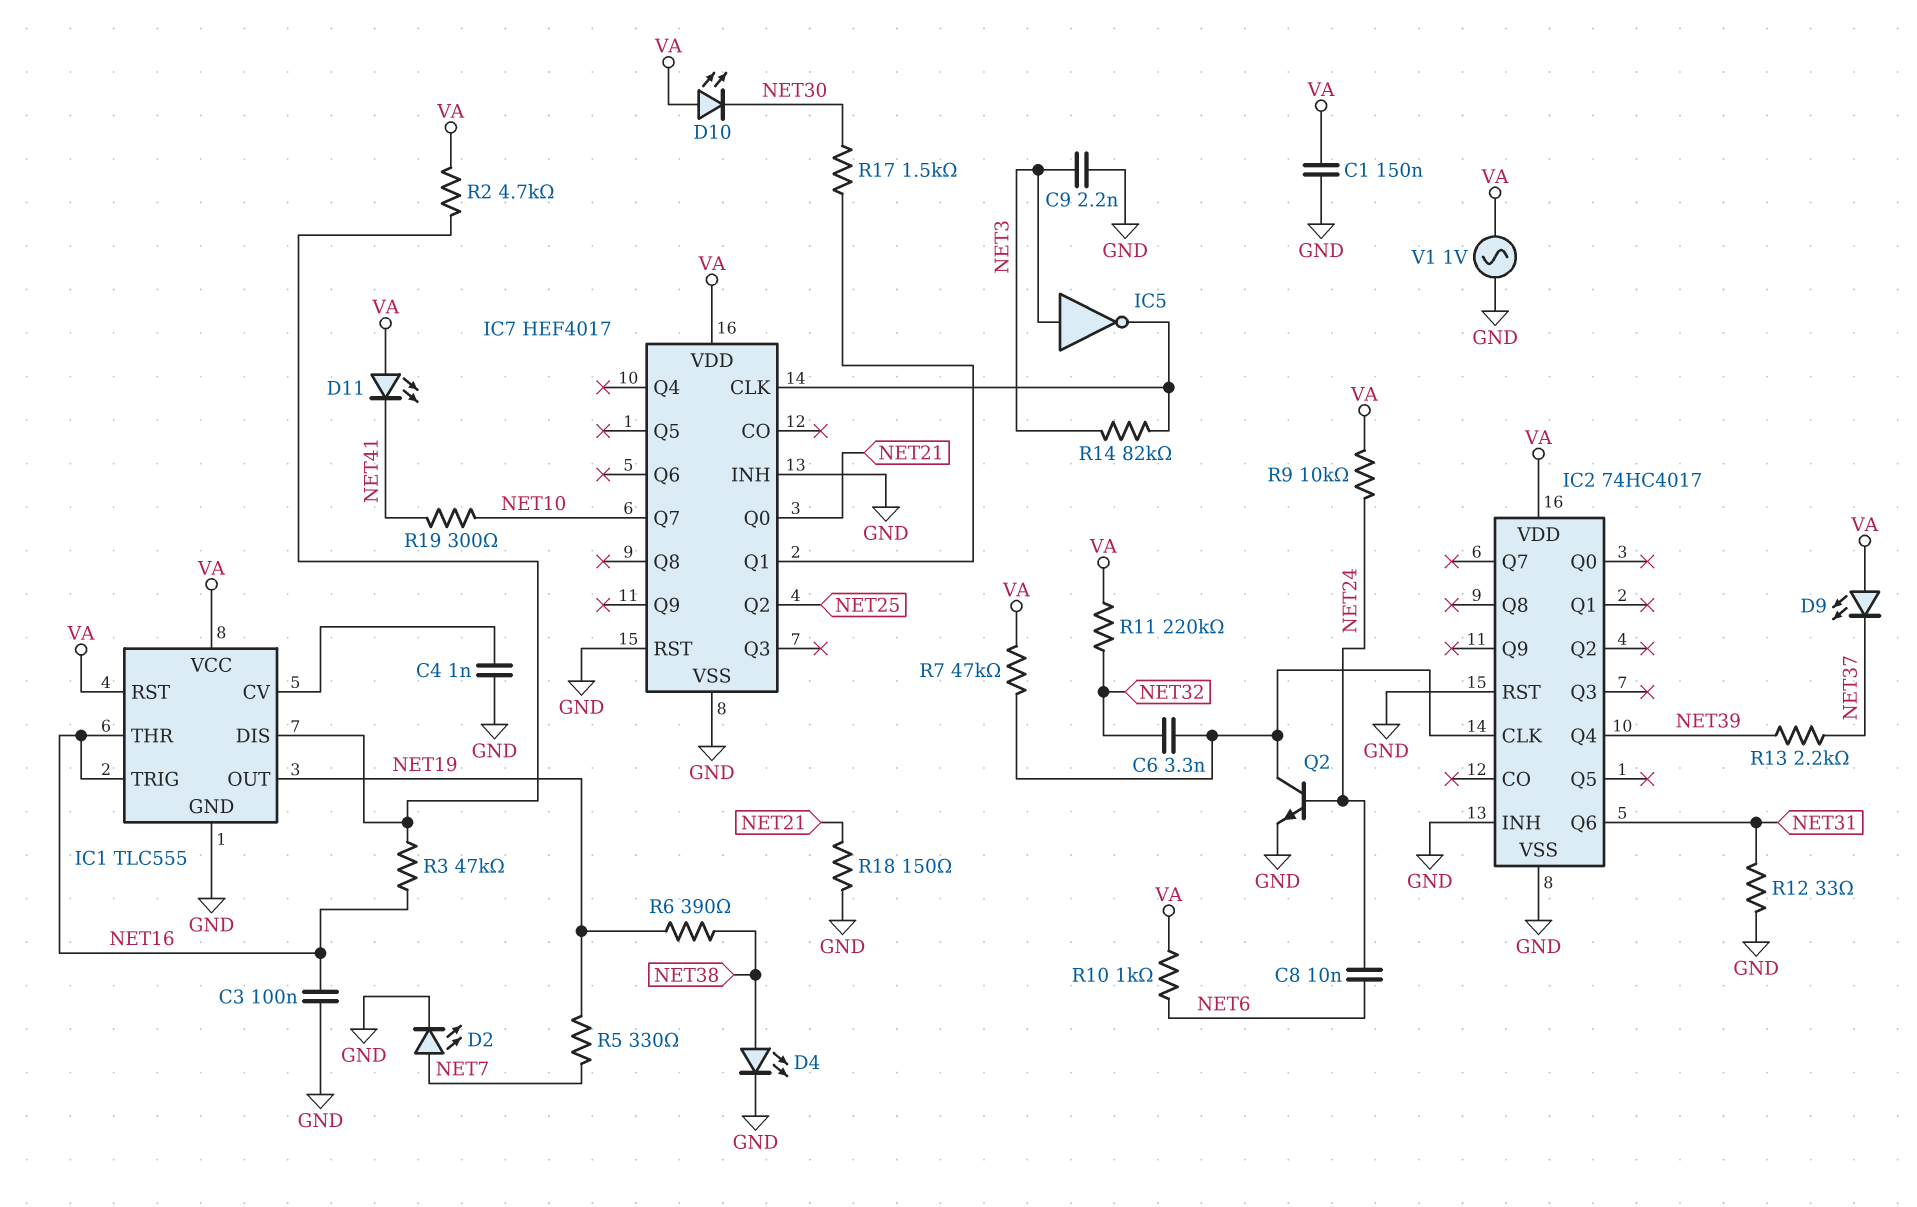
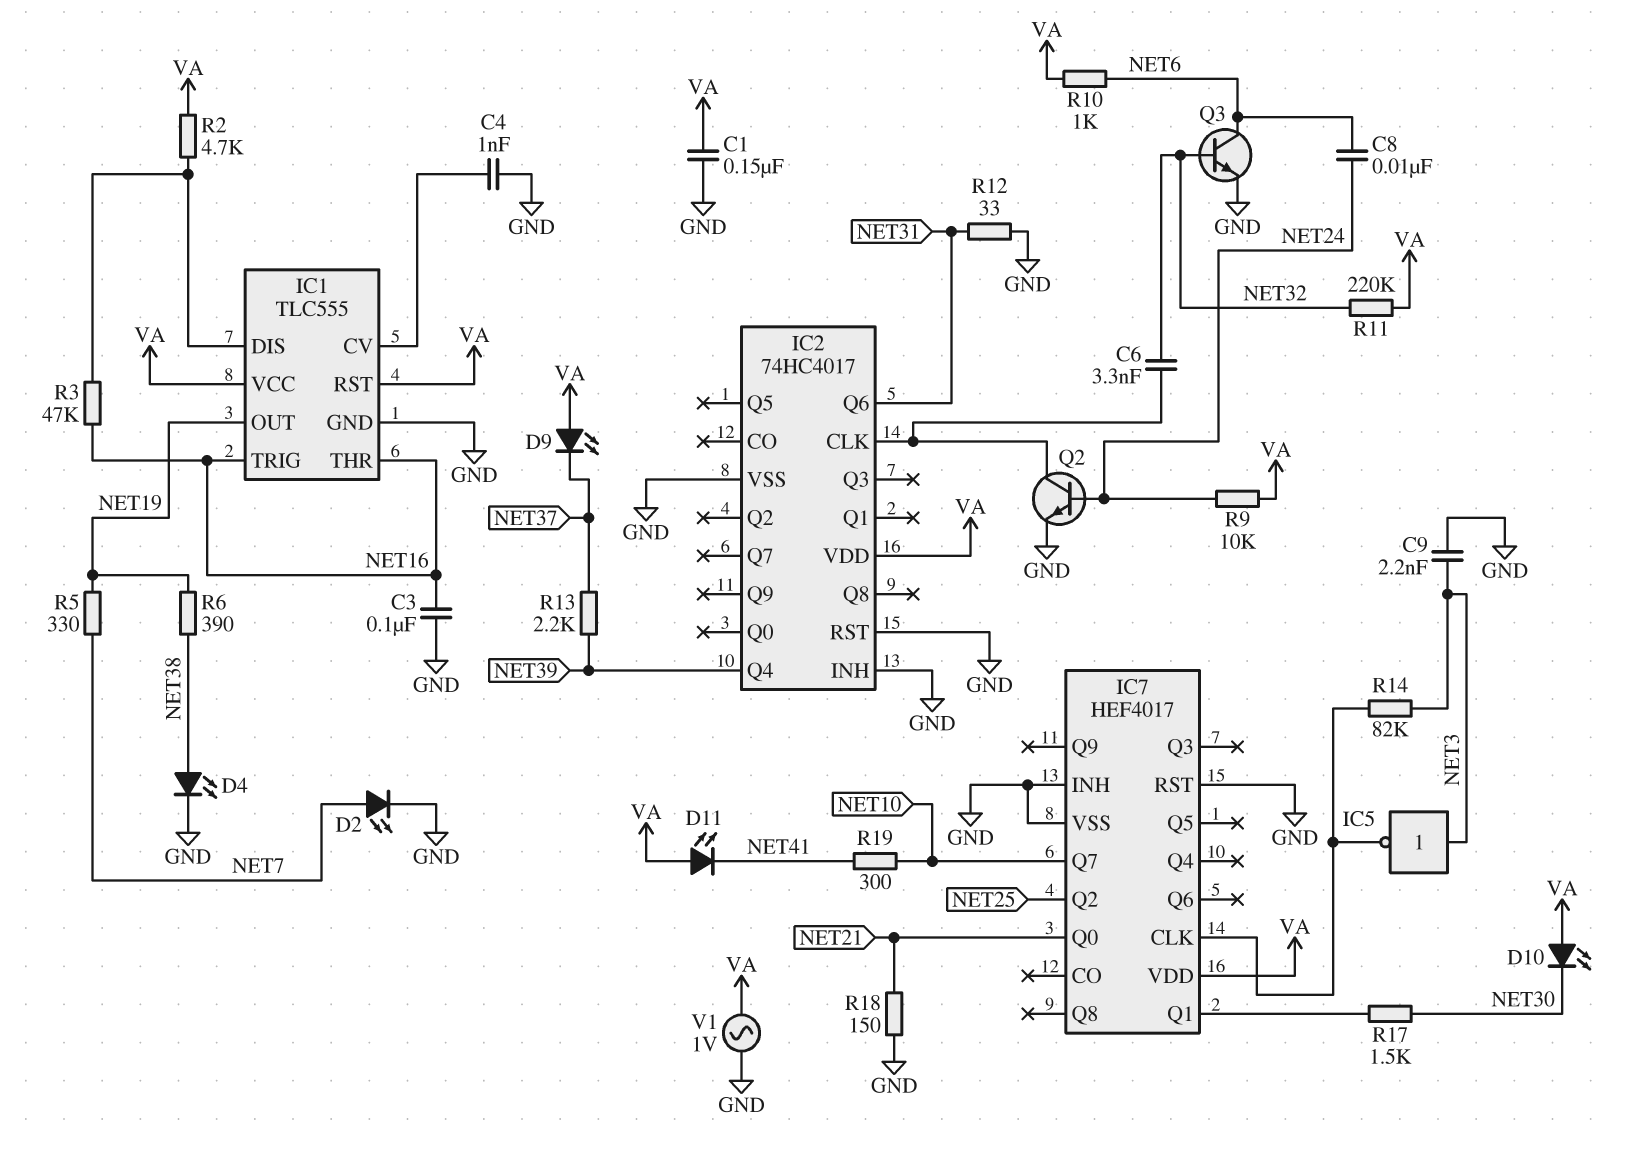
Q3: none -> NPN (B NET32, C NET6, E GND)
R7: 47k (IC2/CLK, VA) -> none

